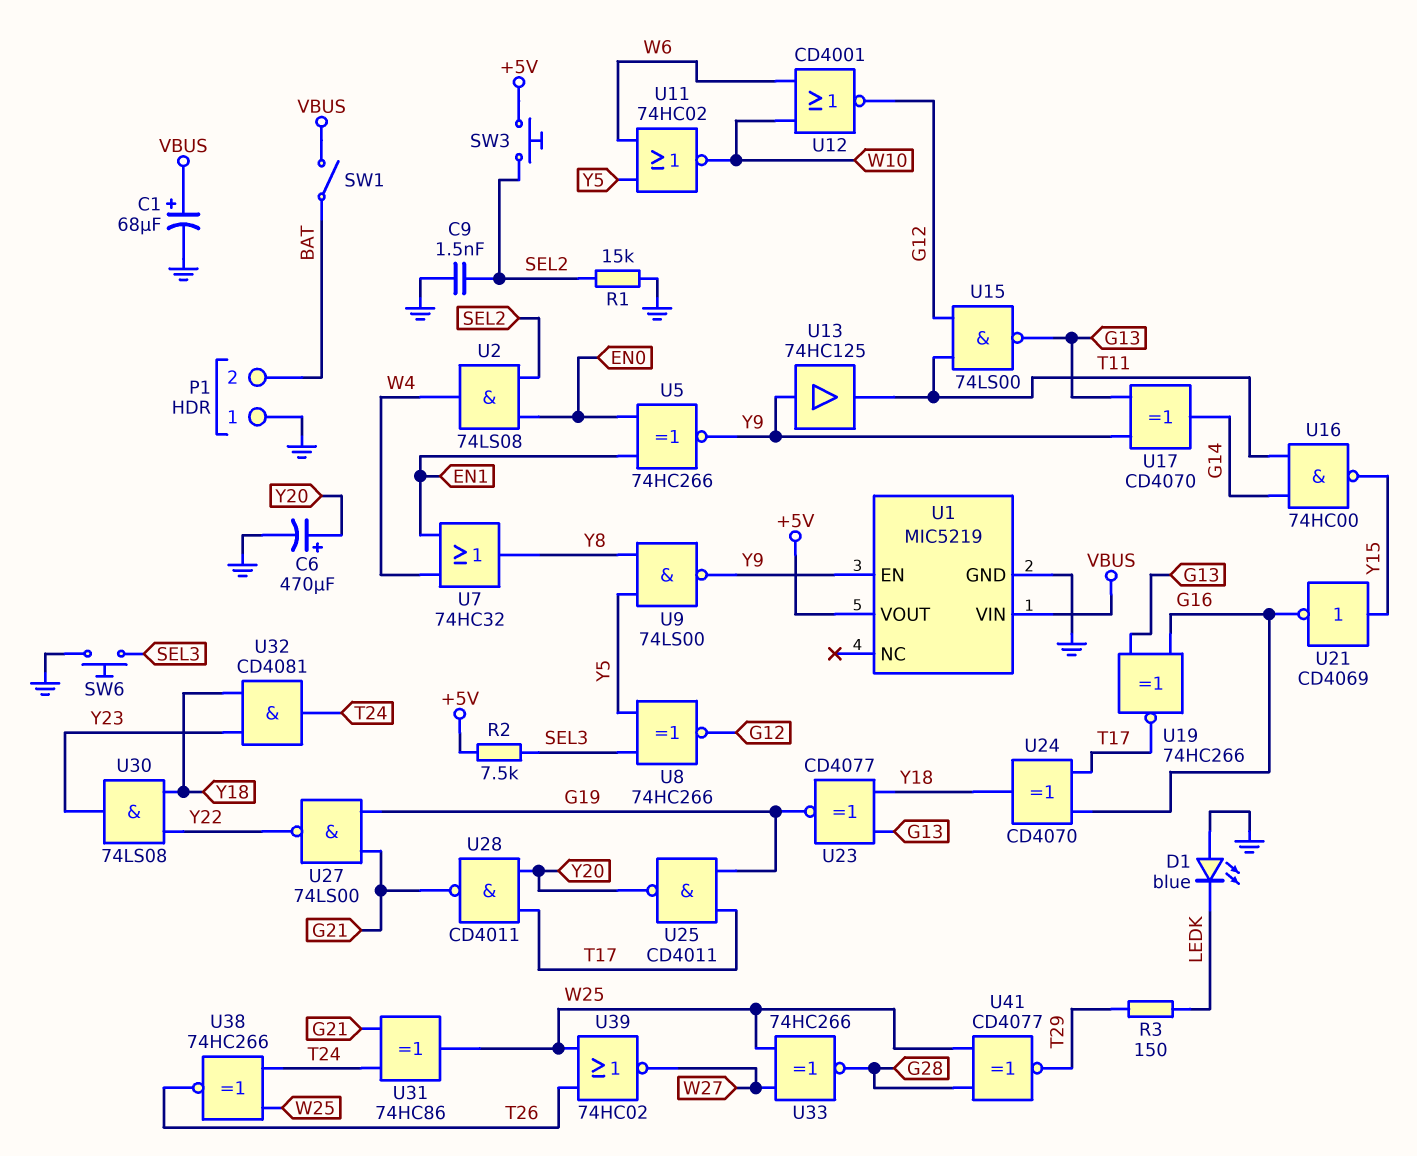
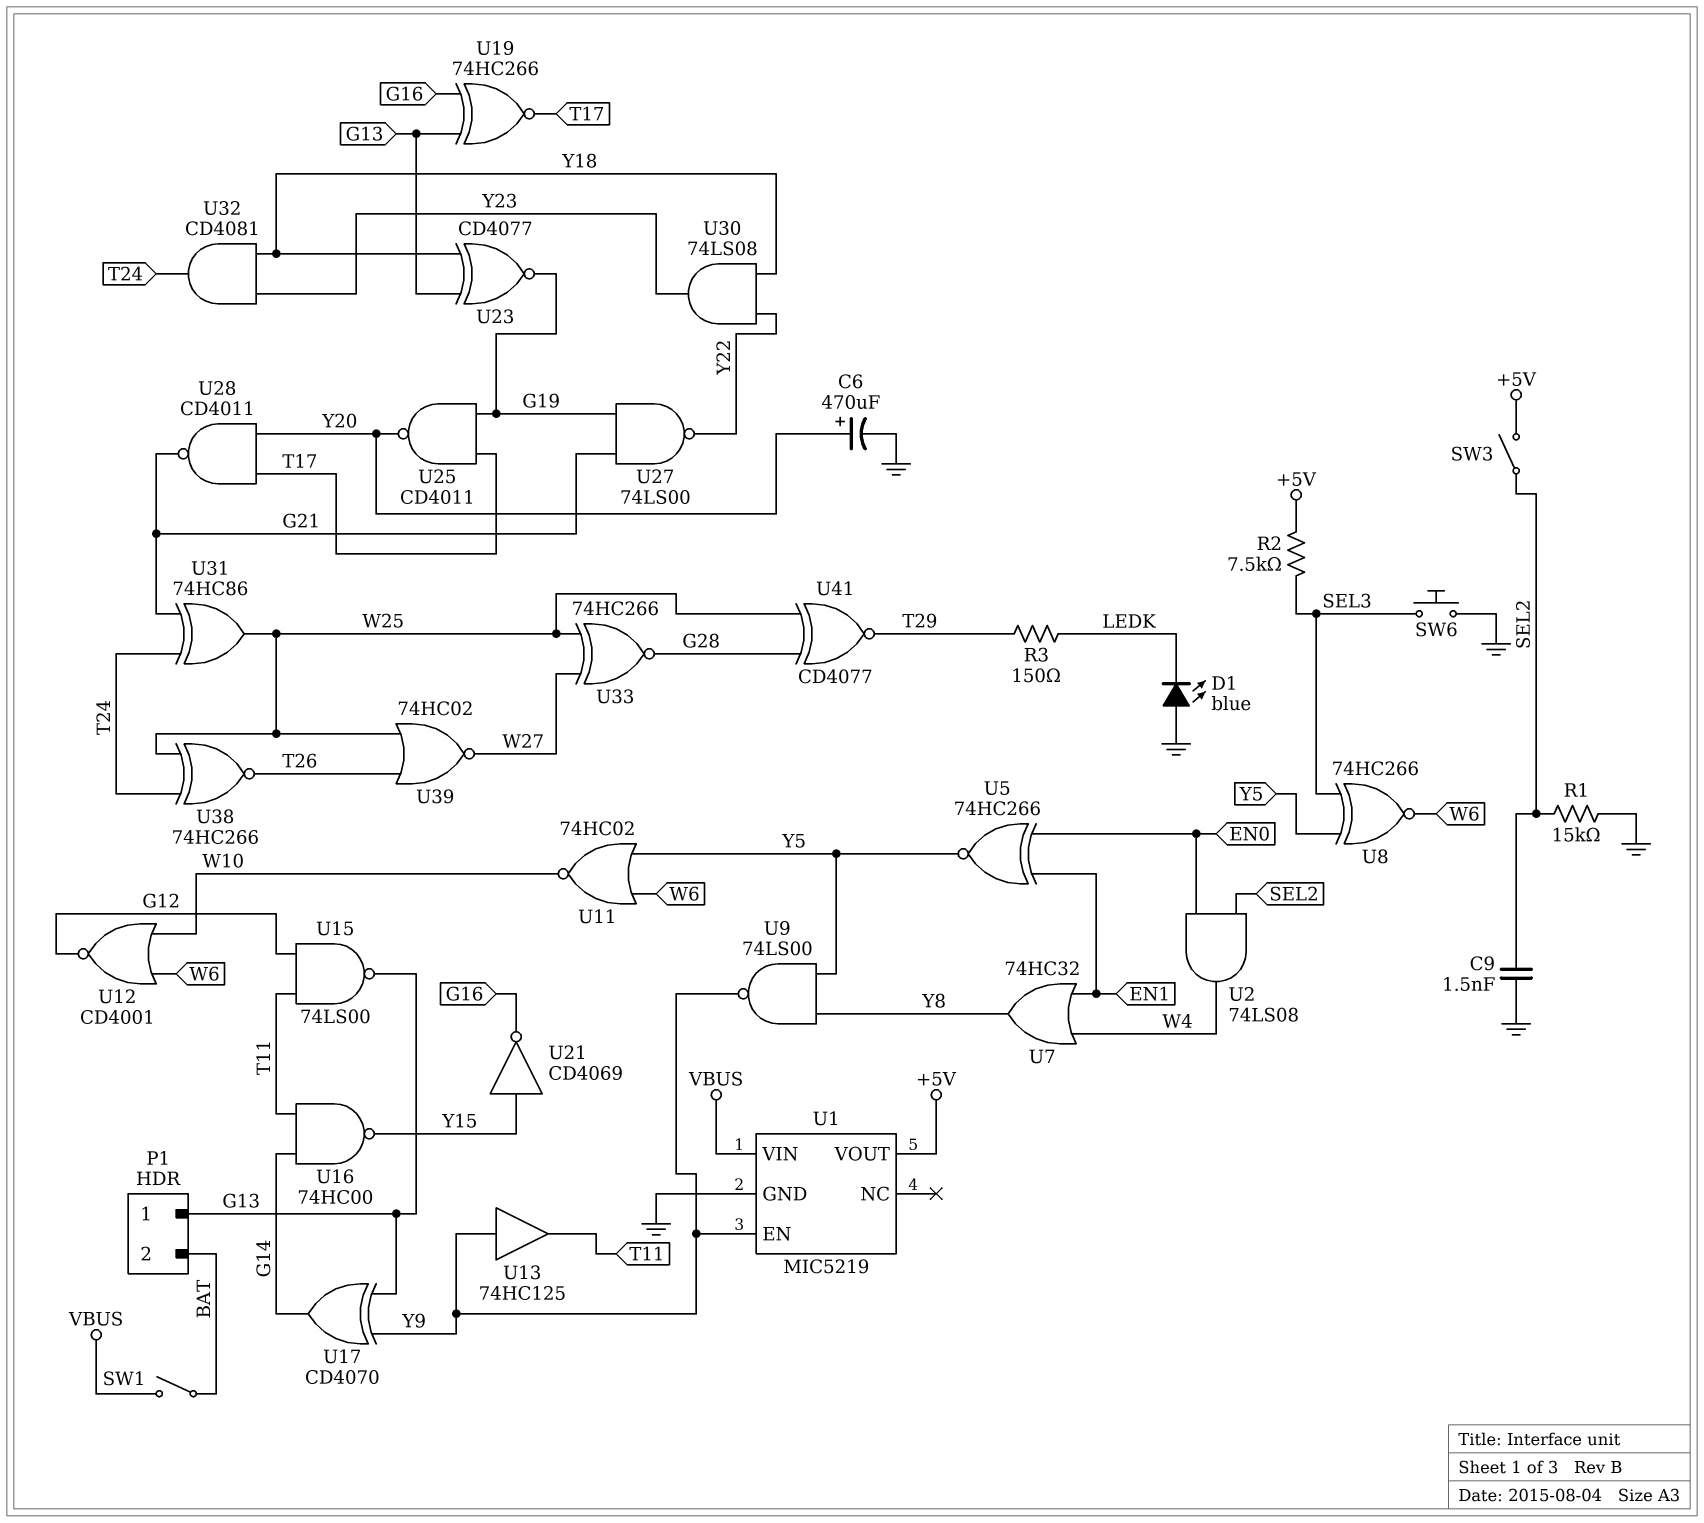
C1: 68uF (plus VBUS, minus GND) -> none
P1 pin 1: GND -> G13
SW3: button (+5V, SEL2) -> switch (+5V, SEL2)
U5: XNOR 74HC266 (in EN0, in EN1, out Y9) -> XNOR 74HC266 (in EN0, in EN1, out Y5)
U8: XNOR 74HC266 (in SEL3, in Y5, out G12) -> XNOR 74HC266 (in SEL3, in Y5, out W6)
U24: XOR CD4070 (in G16, in T17, out Y18) -> none

